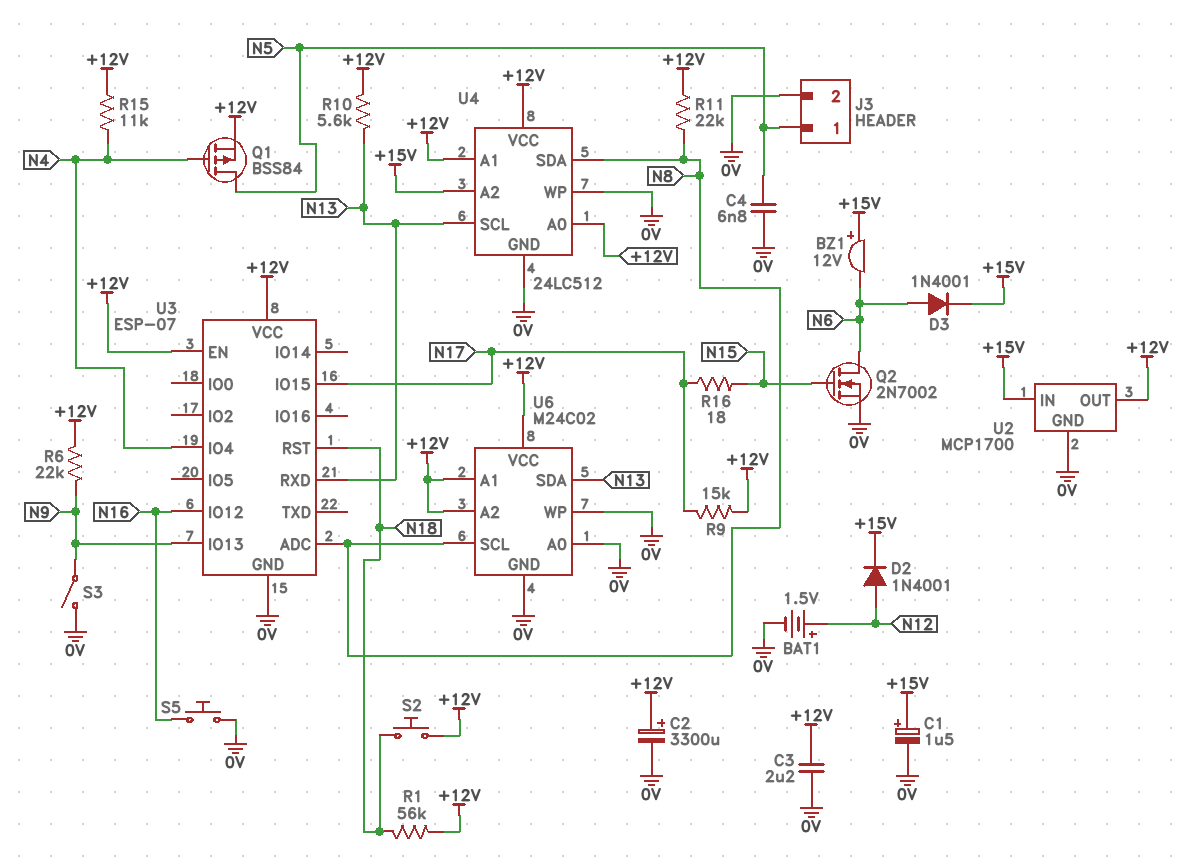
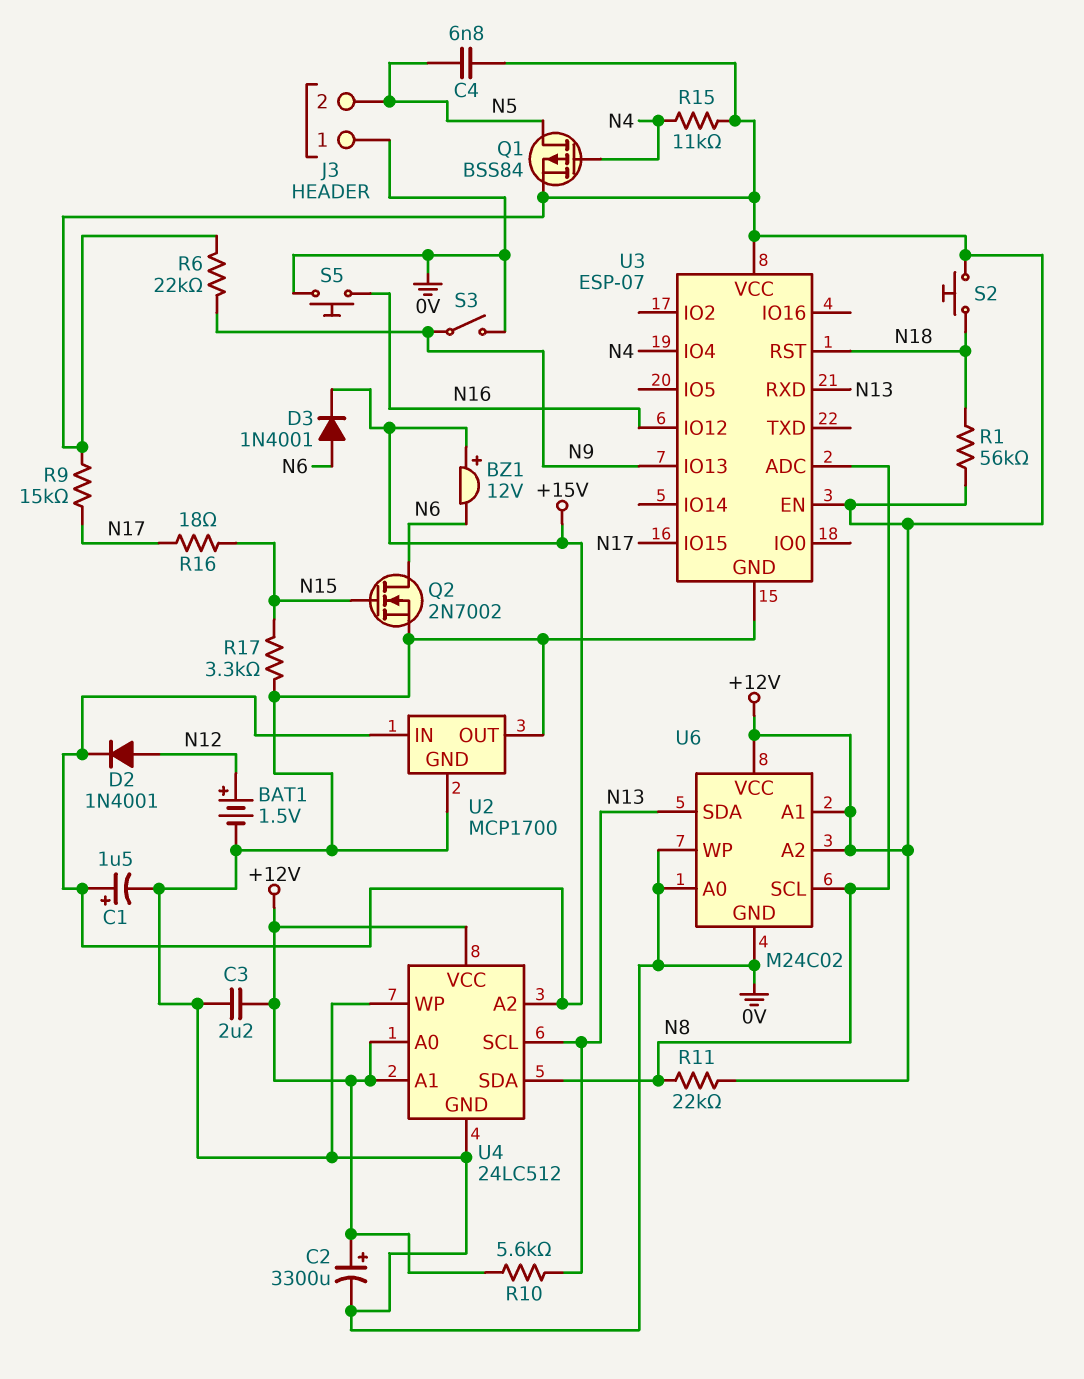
C4: 6.8nF (0V, N5) -> 6.8nF (+12V, N5)
J3 pin 1: N5 -> 0V
J3 pin 2: 0V -> N5
R17: none -> 3.3k (0V, N15)
U2 pin OUT: +12V -> 0V

